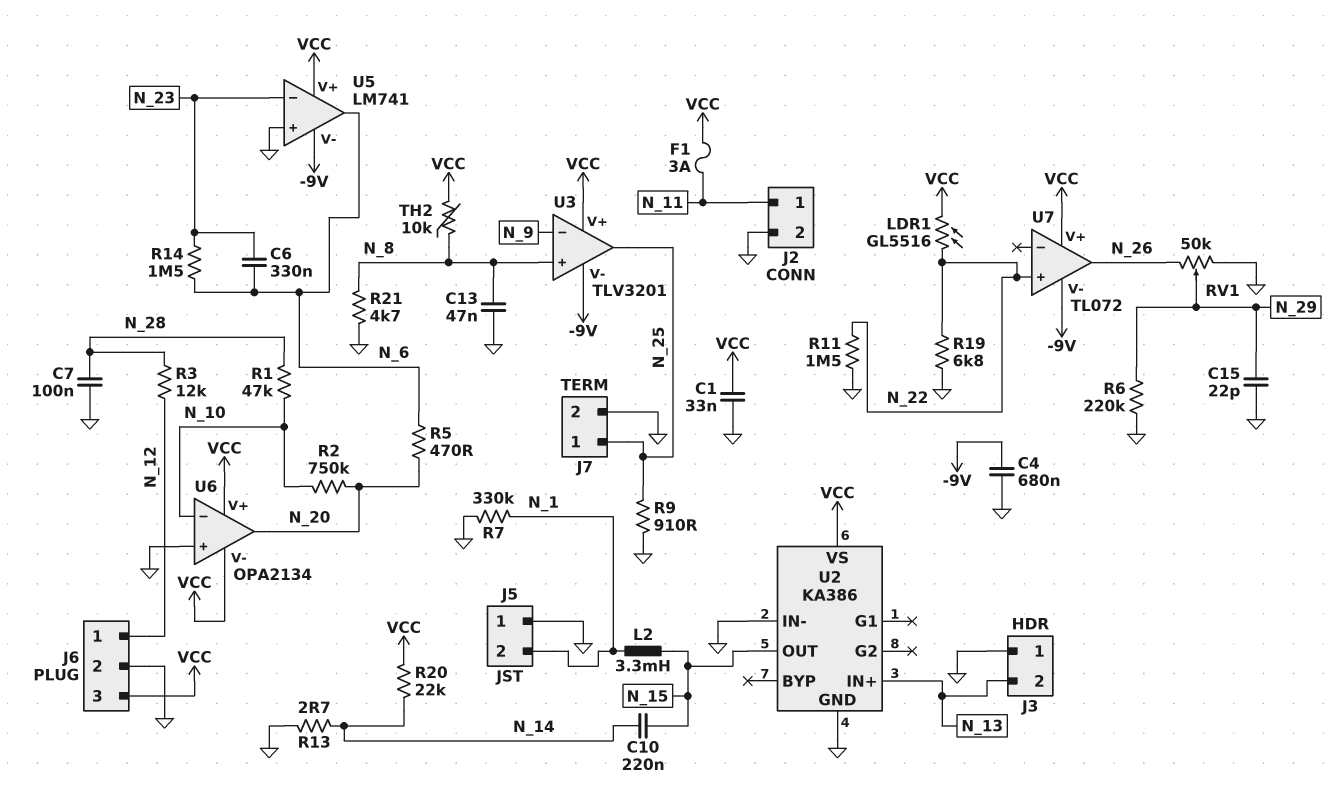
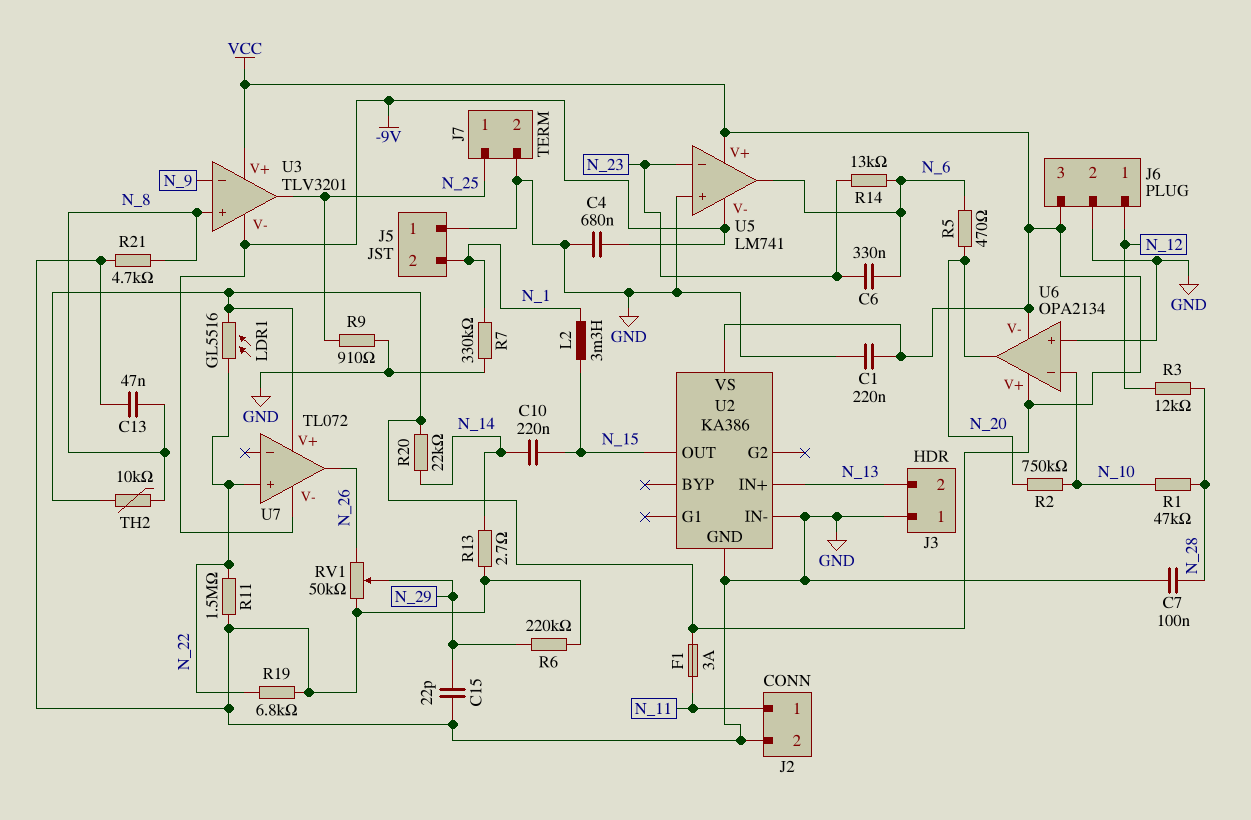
C1: 33nF (GND, VCC) -> 220nF (GND, VCC)
R14: 1.5M (N_6, N_23) -> 13k (N_6, N_23)

